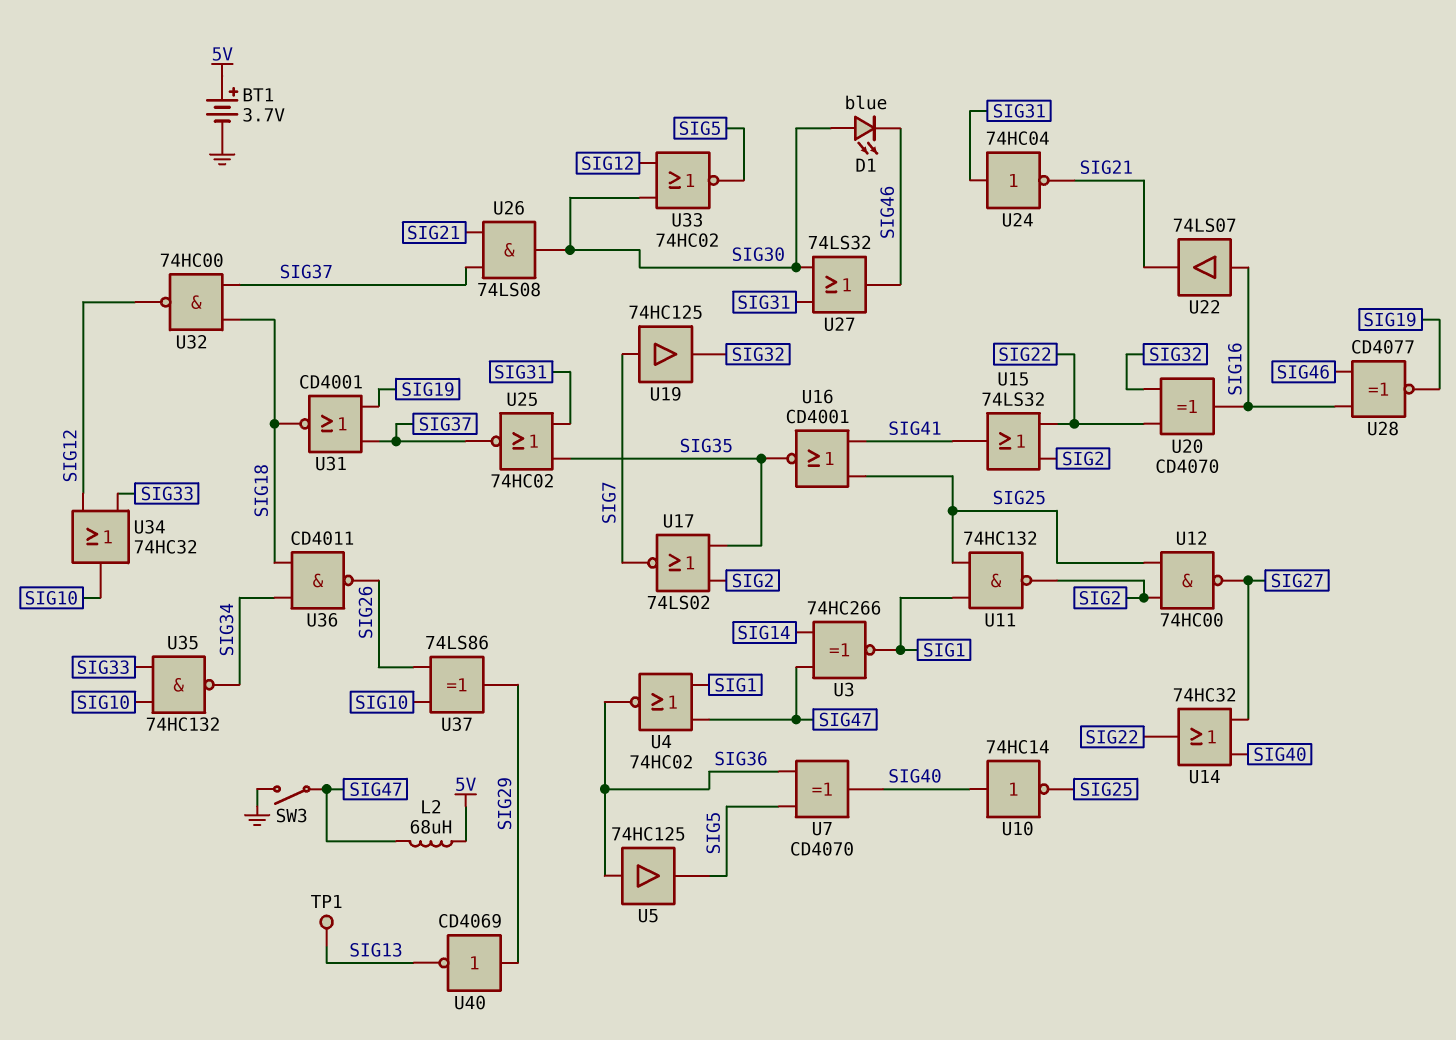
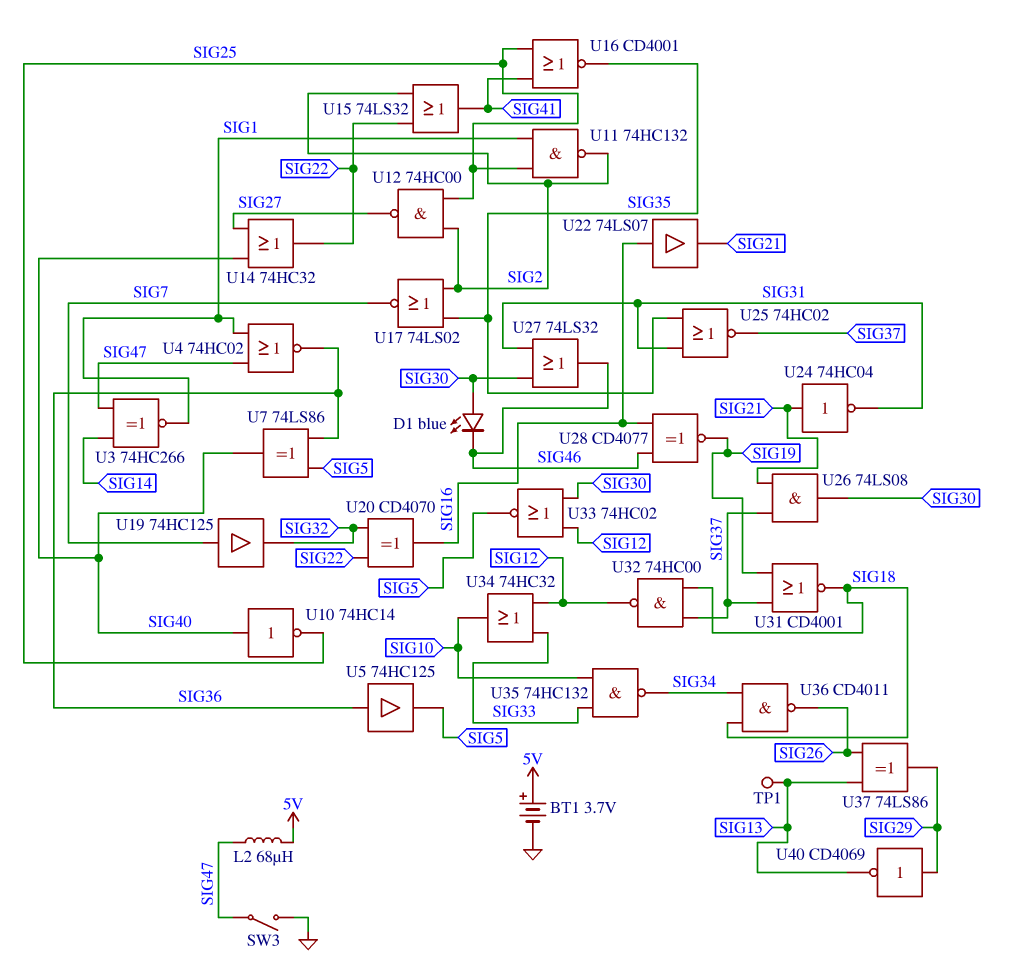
U7: XOR CD4070 (in SIG5, in SIG36, out SIG40) -> XOR 74LS86 (in SIG5, in SIG36, out SIG40)
U24: NOT 74HC04 (in SIG31, out SIG21) -> NOT 74HC04 (in SIG21, out SIG31)
U37: XOR 74LS86 (in SIG10, in SIG26, out SIG29) -> XOR 74LS86 (in SIG13, in SIG26, out SIG29)

